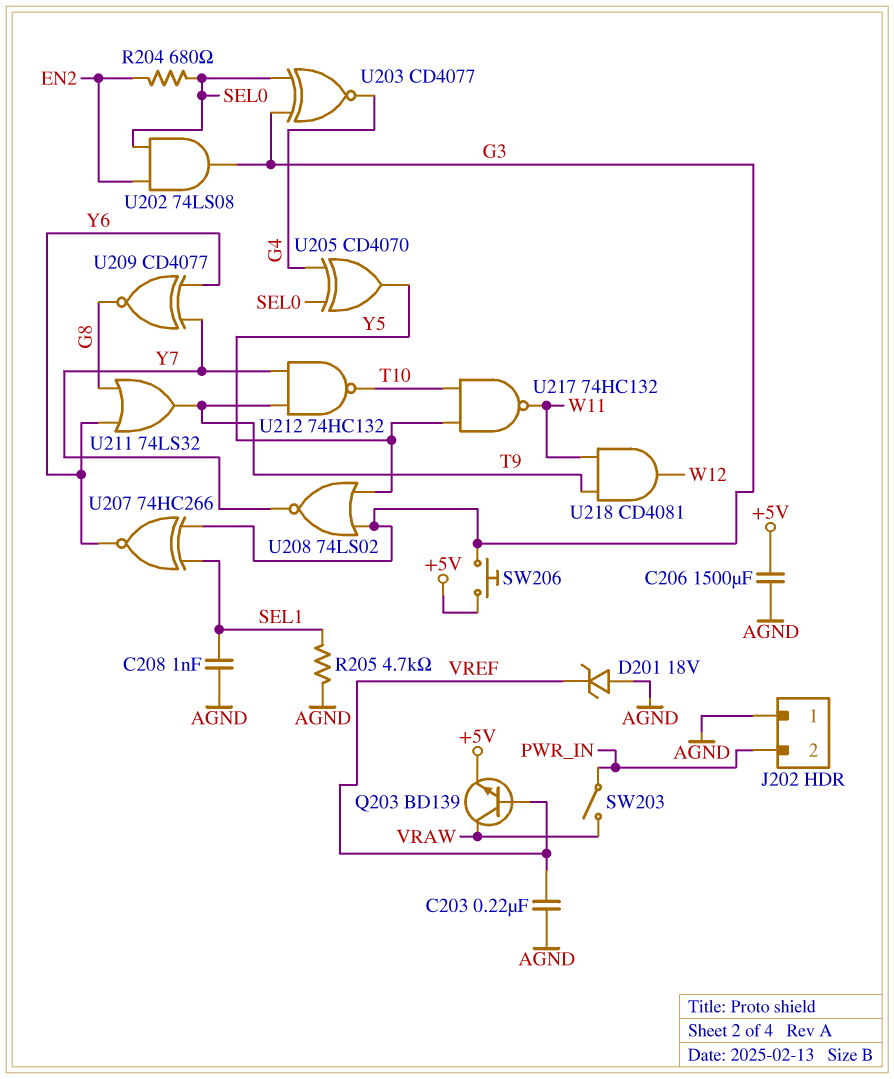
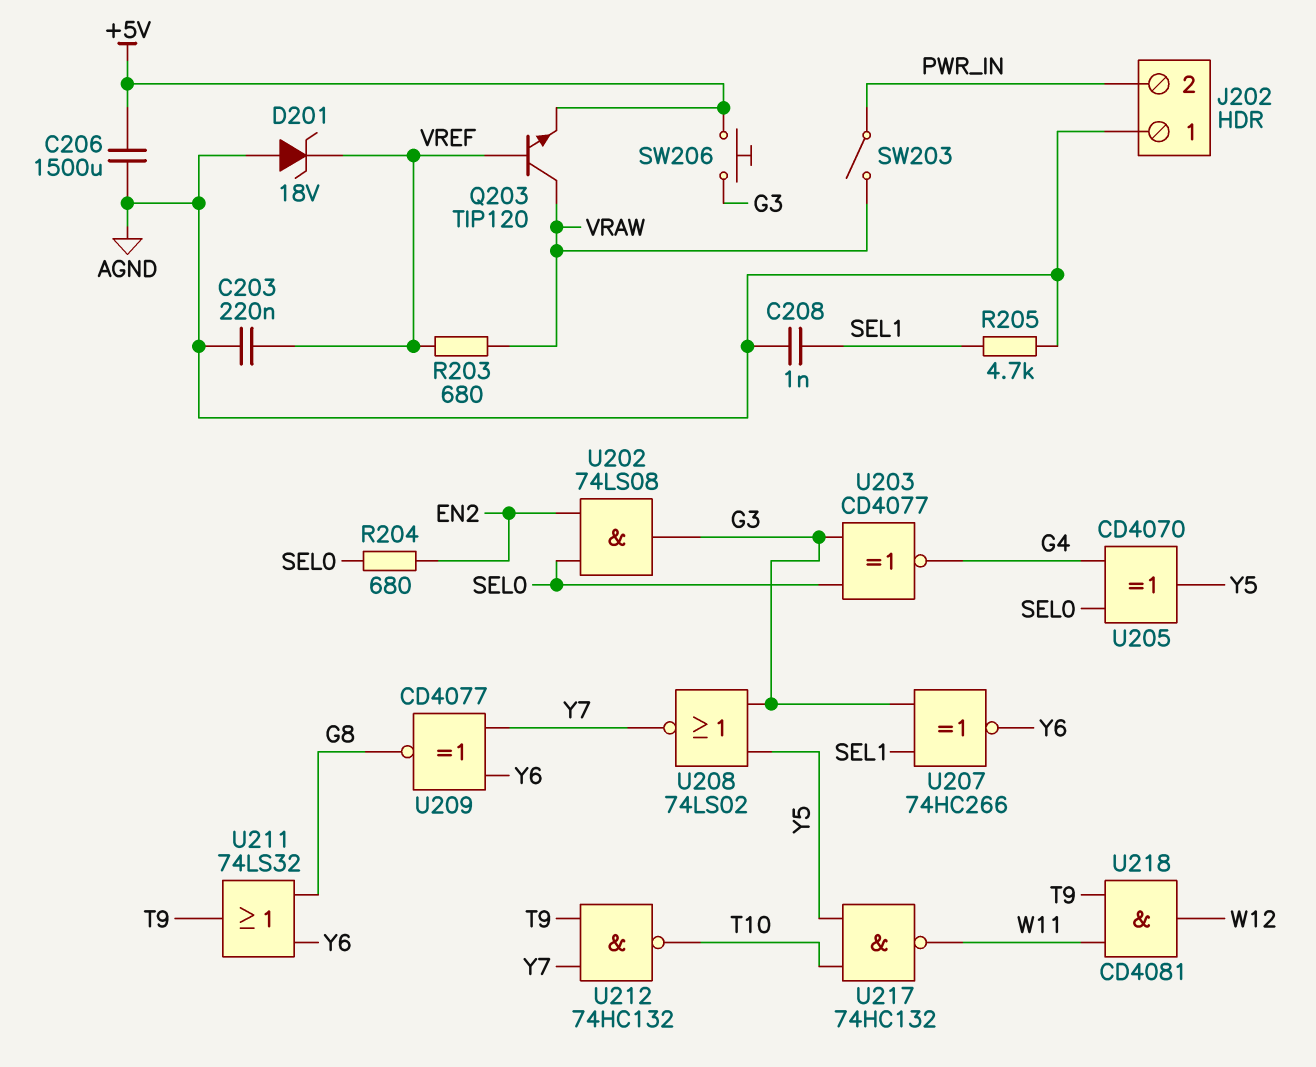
Q203: NPN BD139 (B VREF, C VRAW, E +5V) -> NPN TIP120 (B VREF, C VRAW, E +5V)
R203: none -> 680 (VRAW, VREF)

